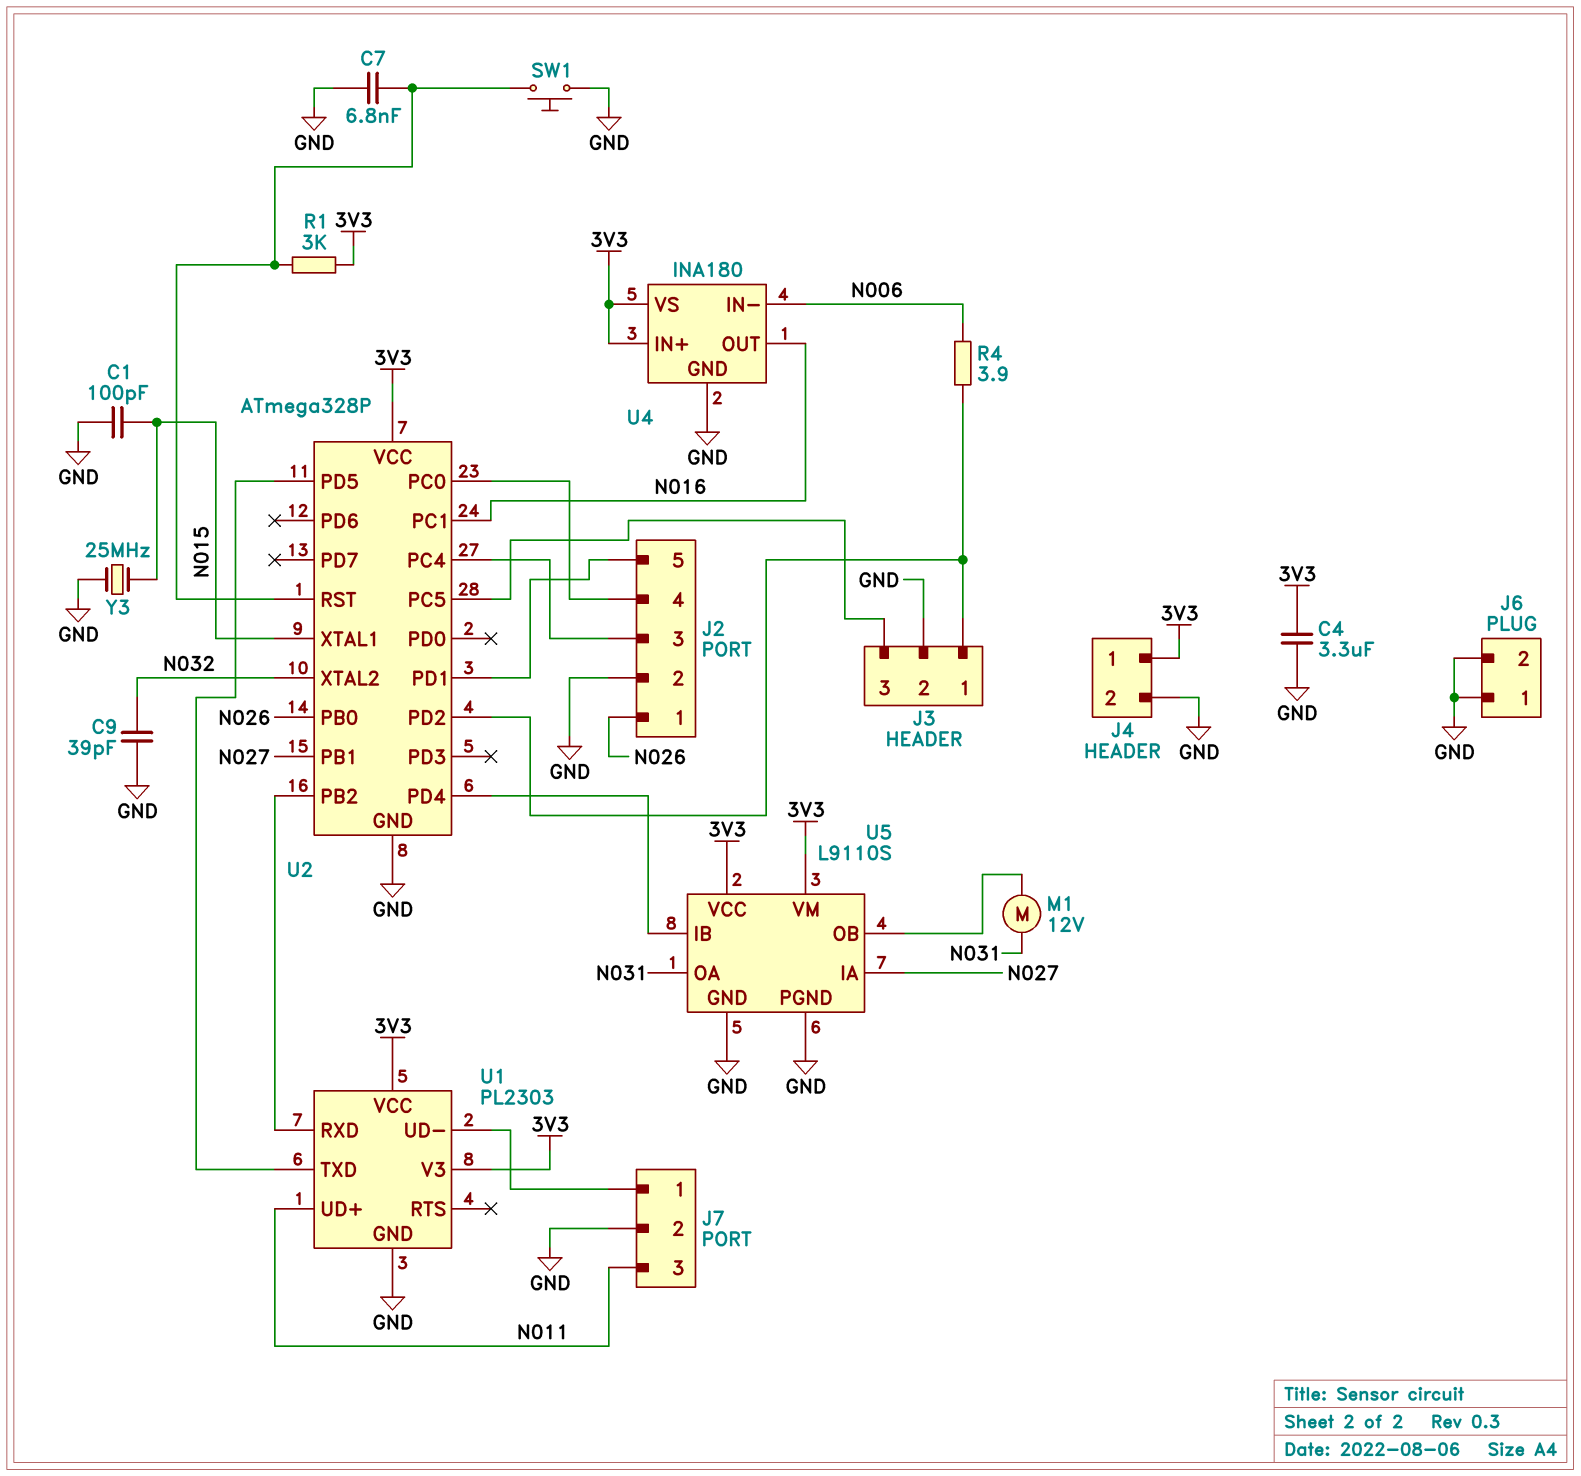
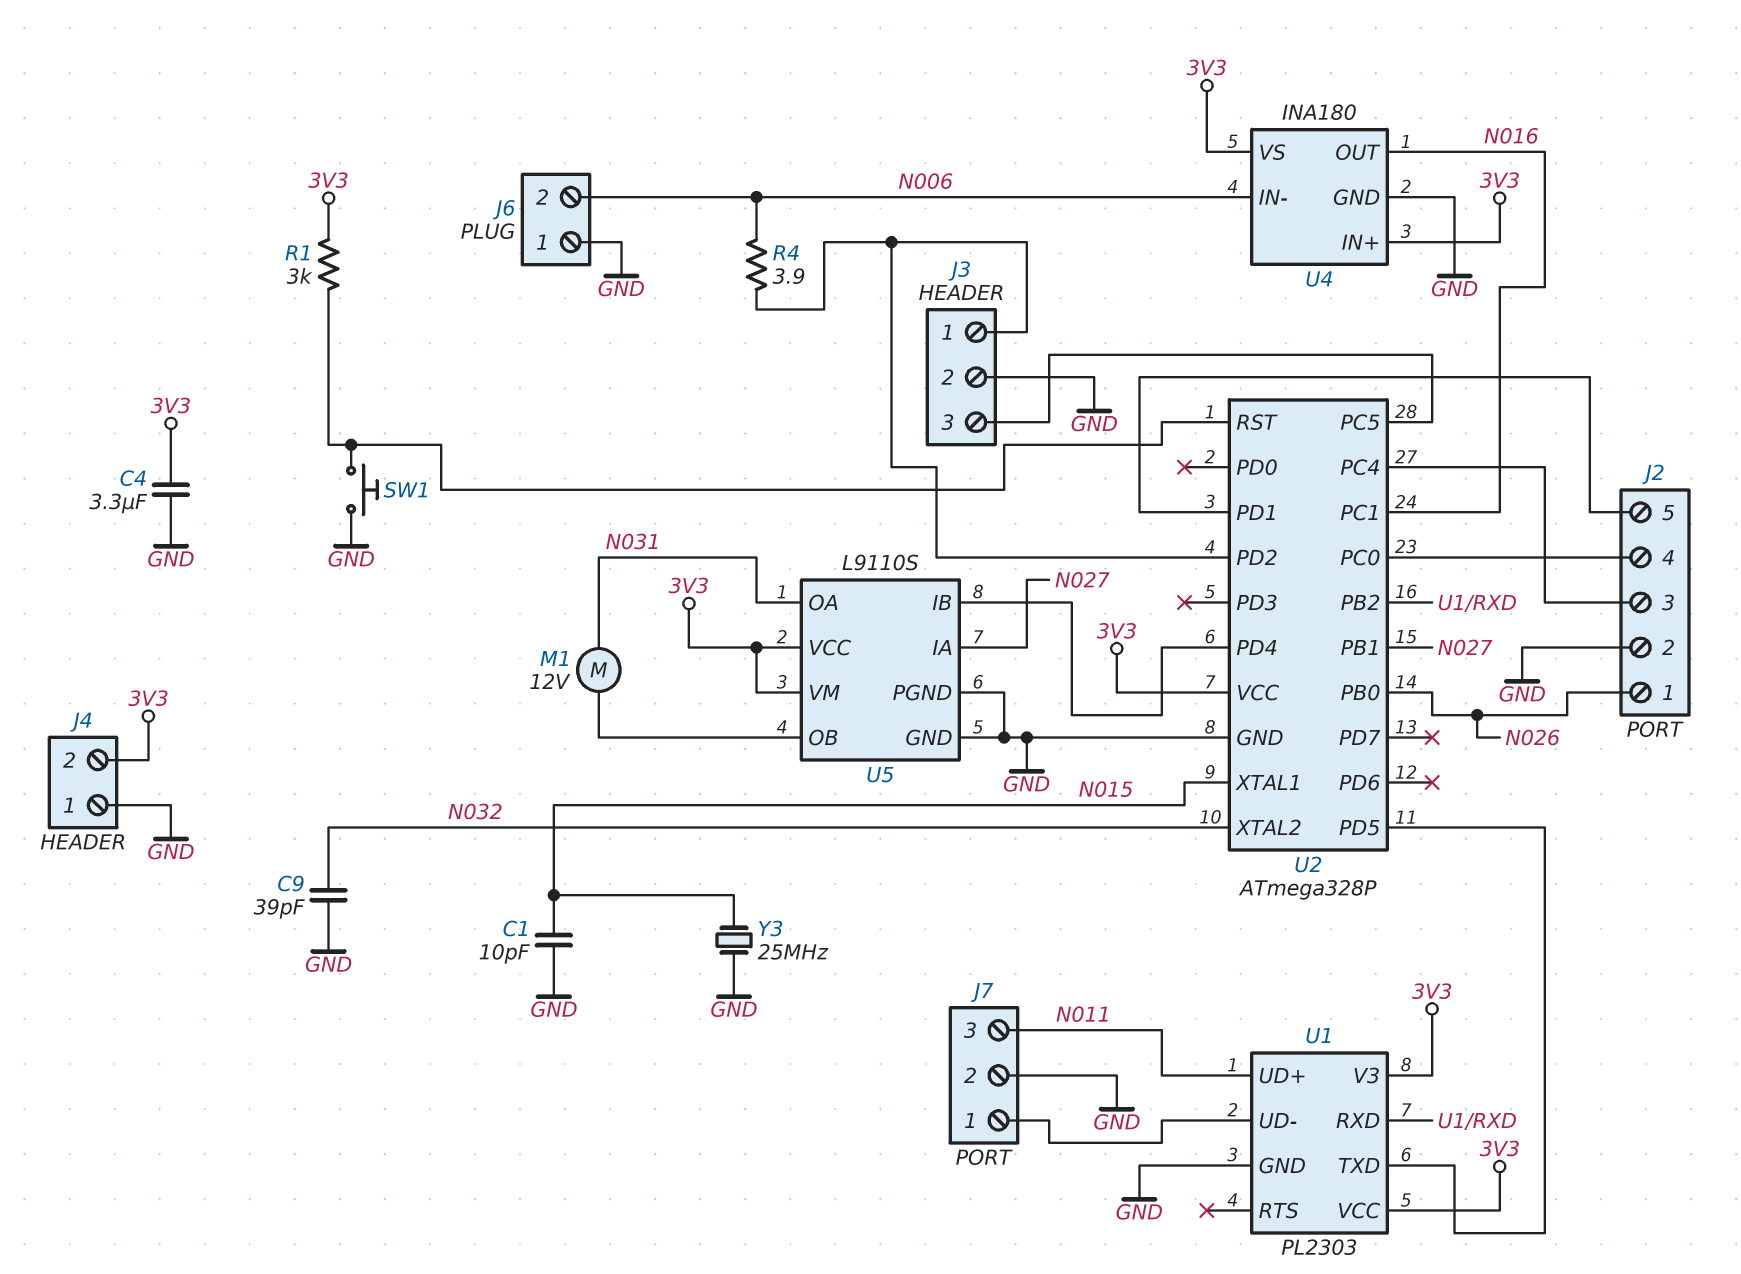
C1: 100pF (GND, N015) -> 10pF (GND, N015)
C7: 6.8nF (GND, U2/RST) -> none
J4 pin 1: 3V3 -> GND
J4 pin 2: GND -> 3V3
J6 pin 2: GND -> N006

